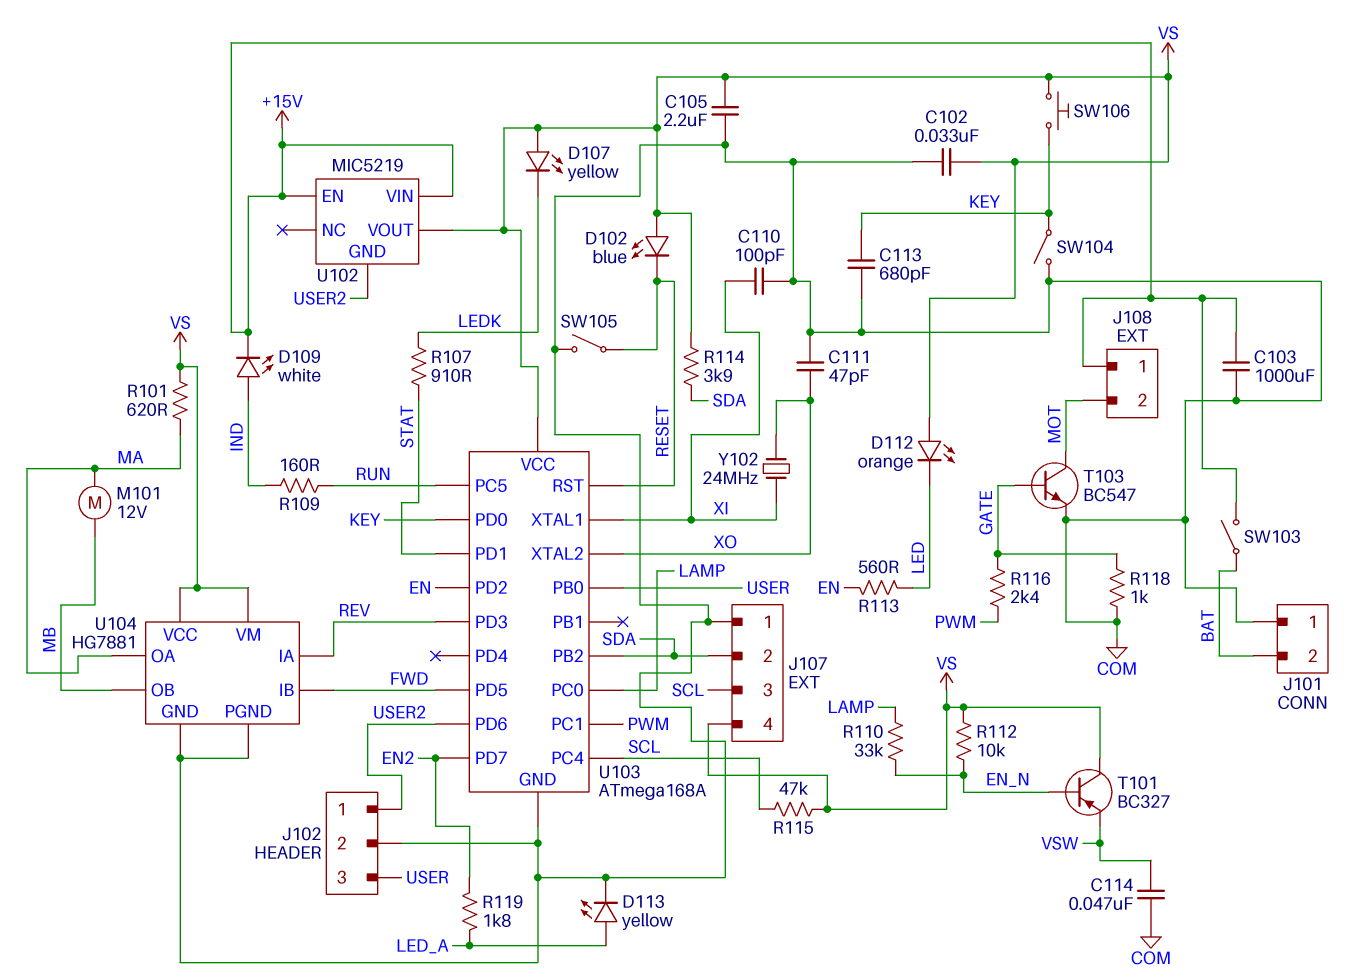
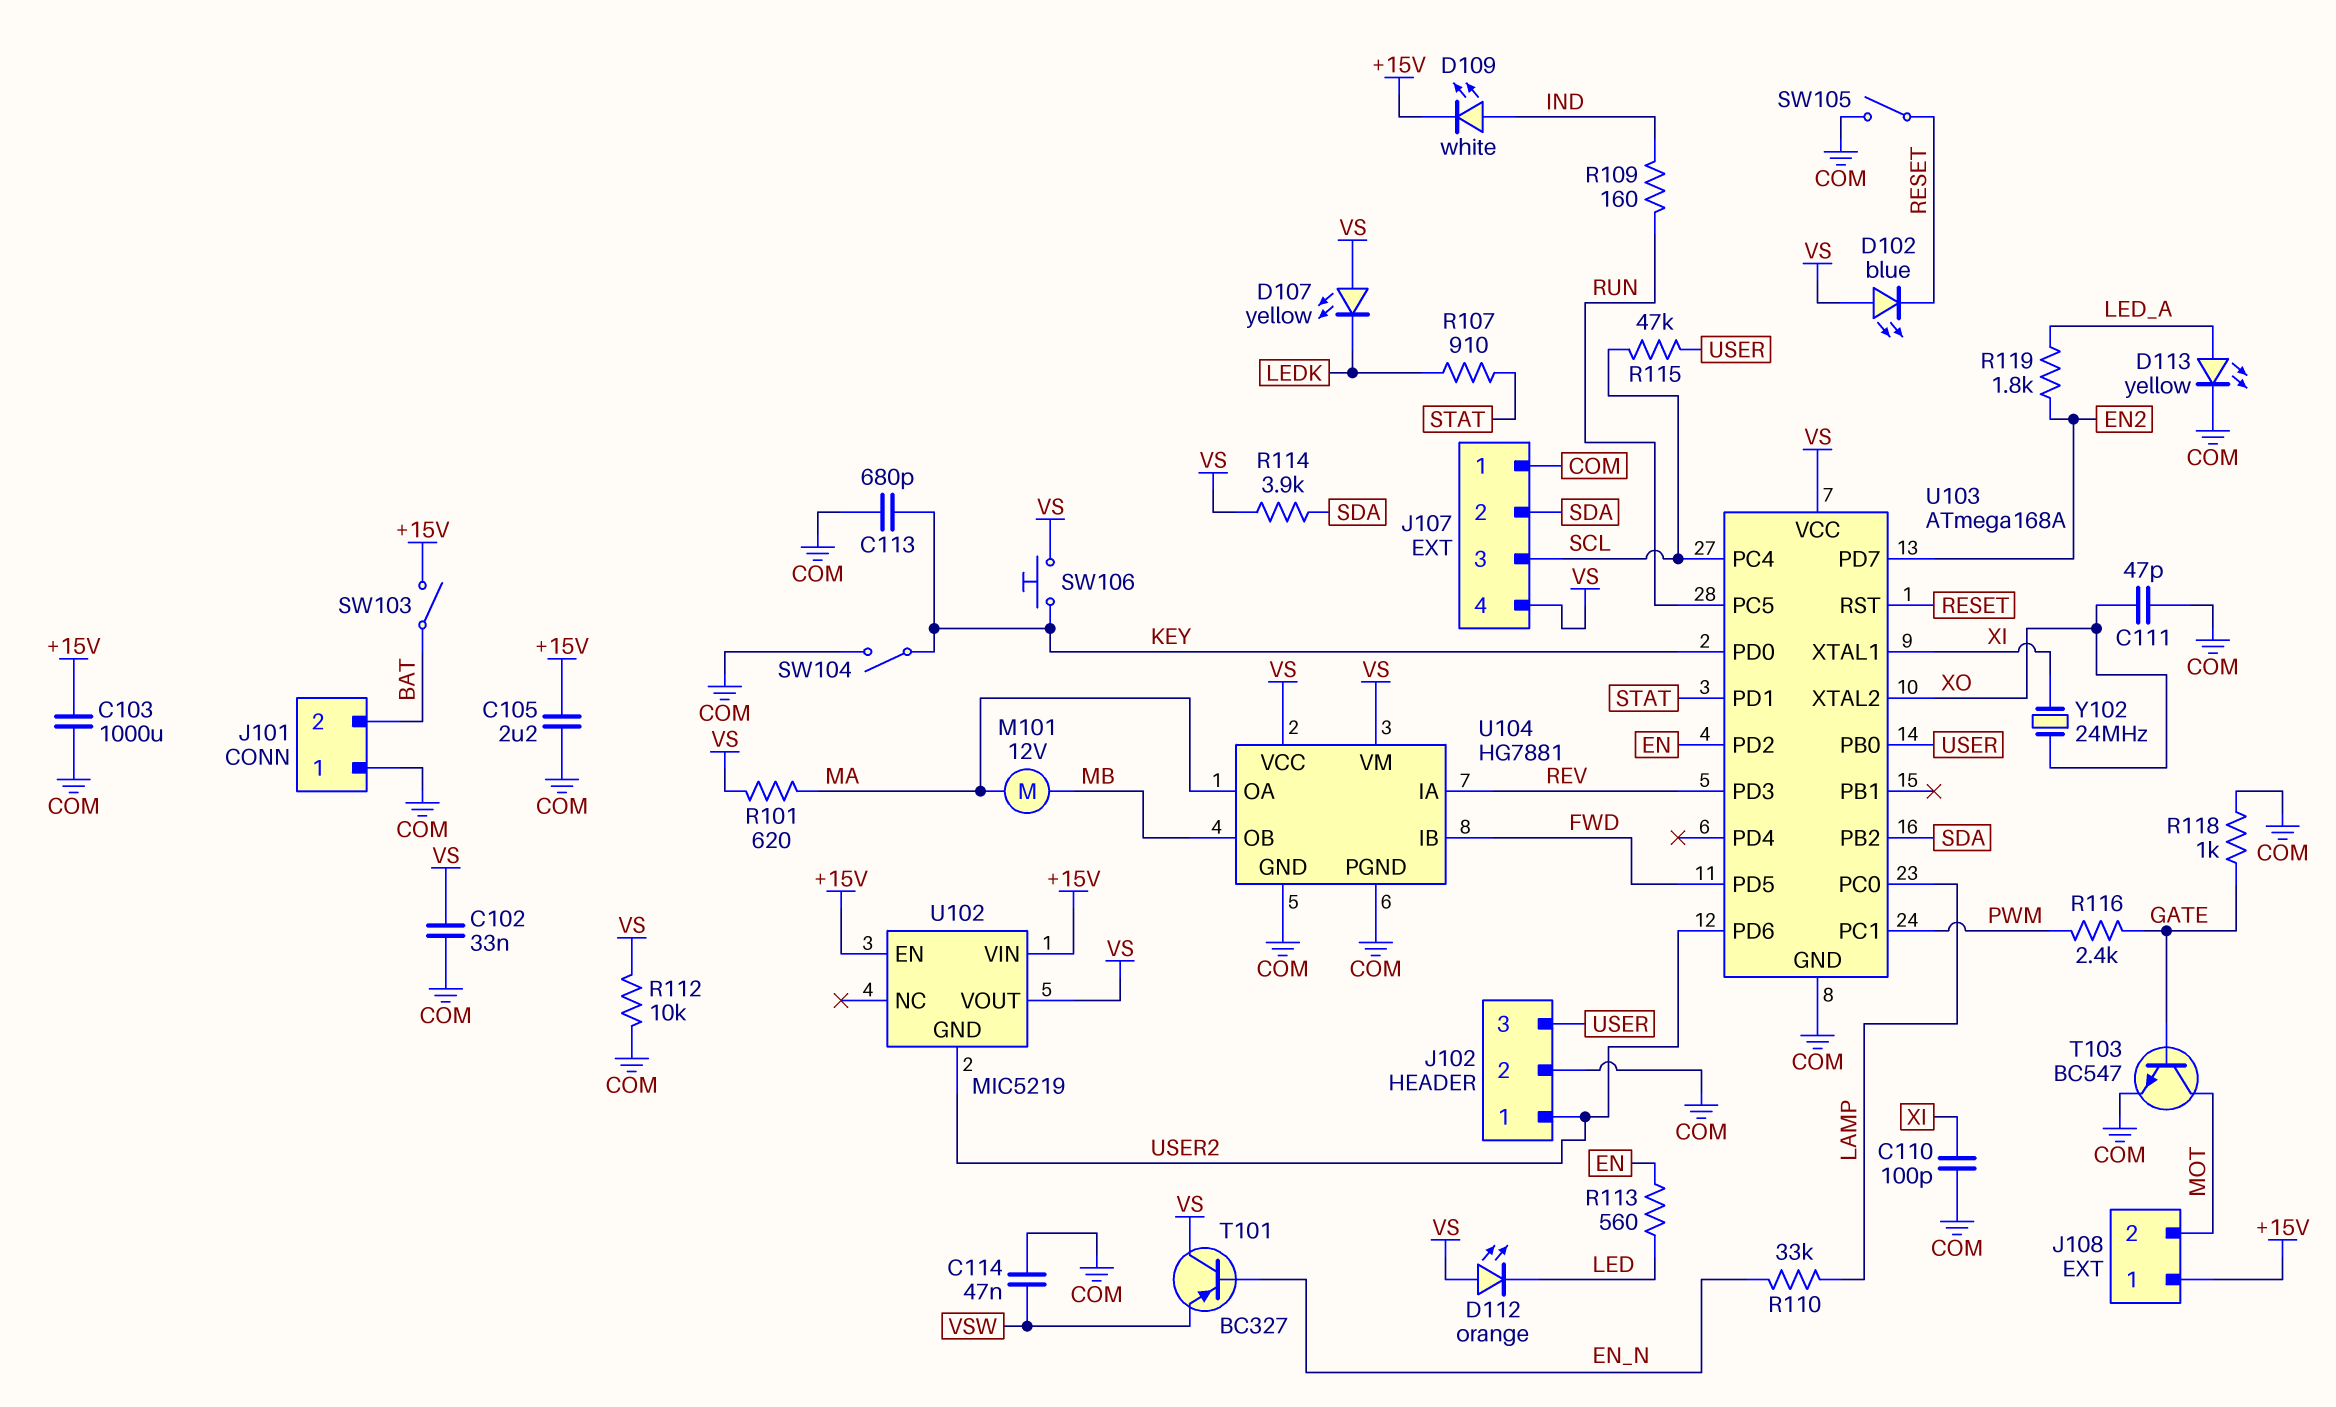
C105: 2.2uF (COM, VS) -> 2.2uF (+15V, COM)
R112: 10k (EN_N, VS) -> 10k (COM, VS)
R115: 47k (SCL, VS) -> 47k (SCL, USER)

